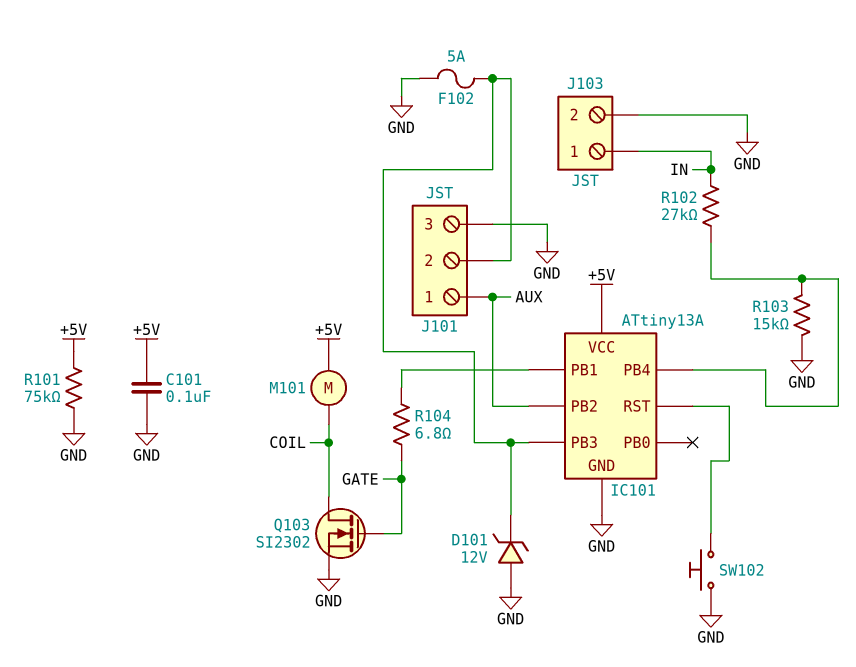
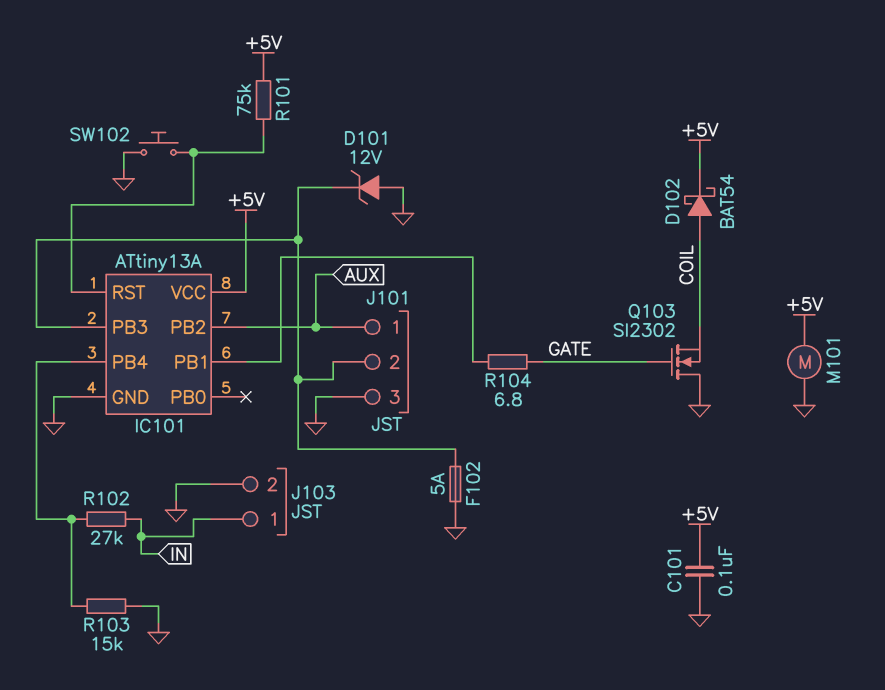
D102: none -> schottky BAT54 (A COIL, K +5V)
M101: motor (+5V, COIL) -> motor (+5V, GND)
Q103: NMOS SI2302 (G GATE, D COIL, S GND) -> NMOS SI2302 (G GATE, D GND, S COIL)
R101: 75k (+5V, GND) -> 75k (+5V, IC101/RST)

